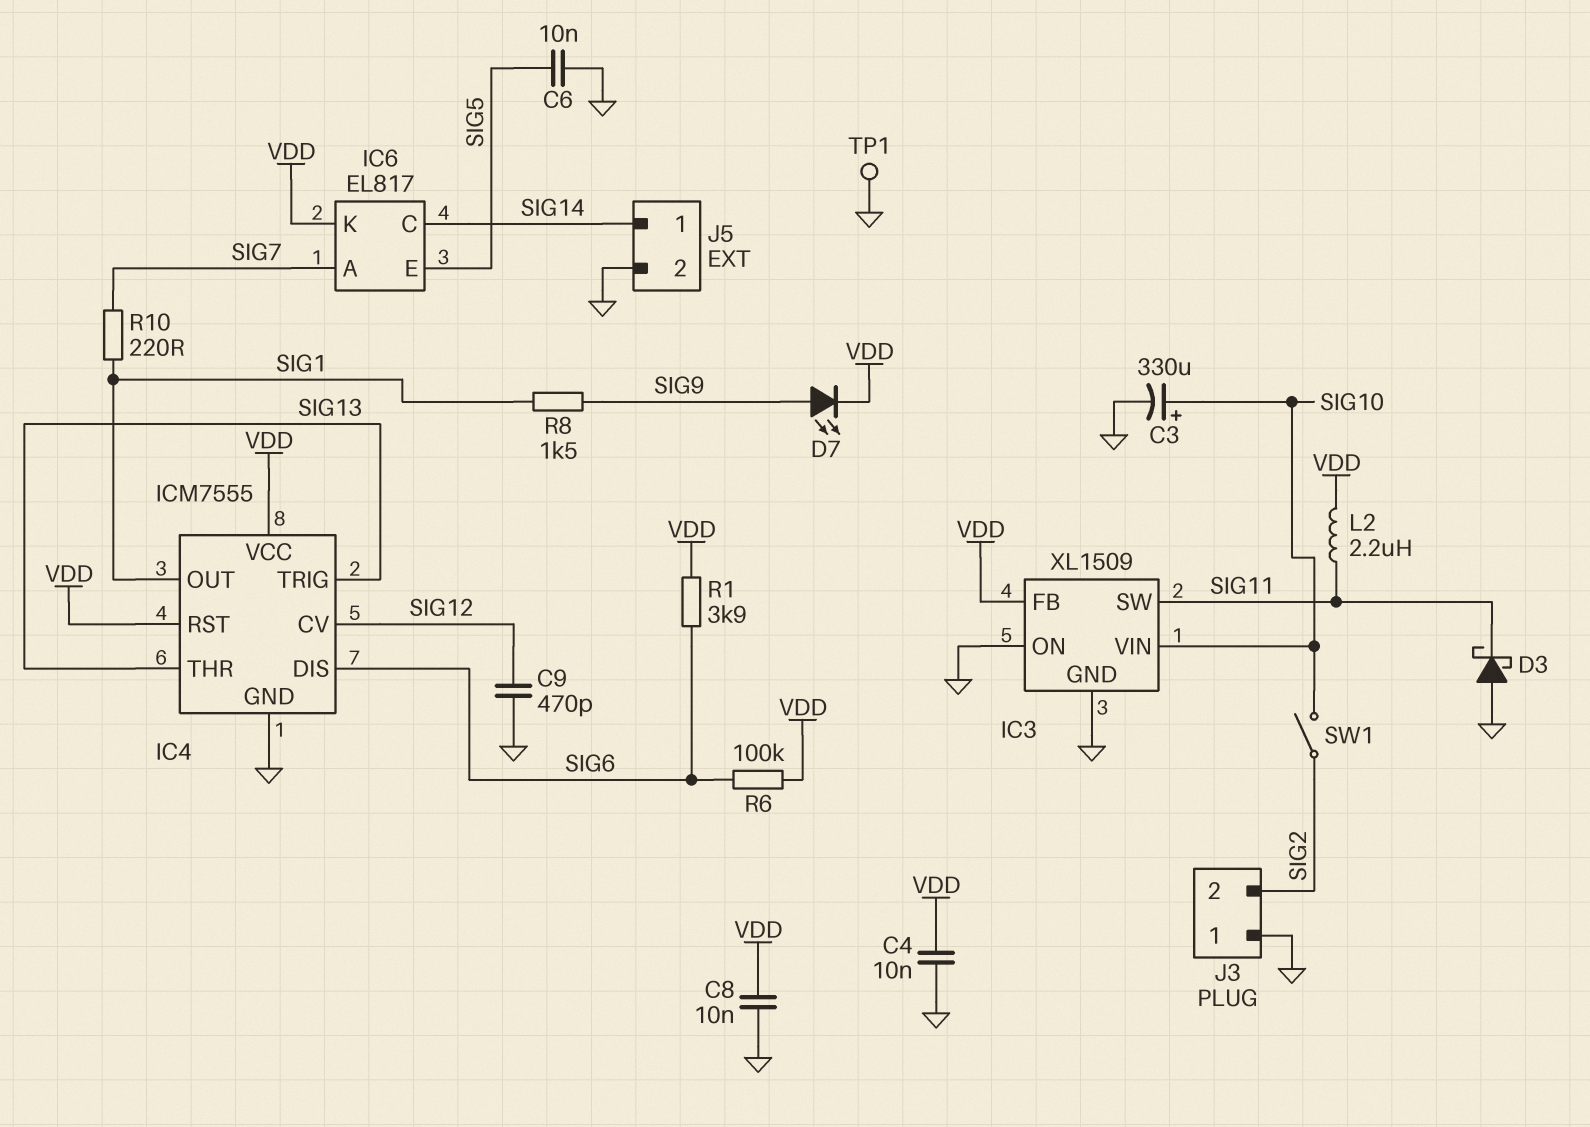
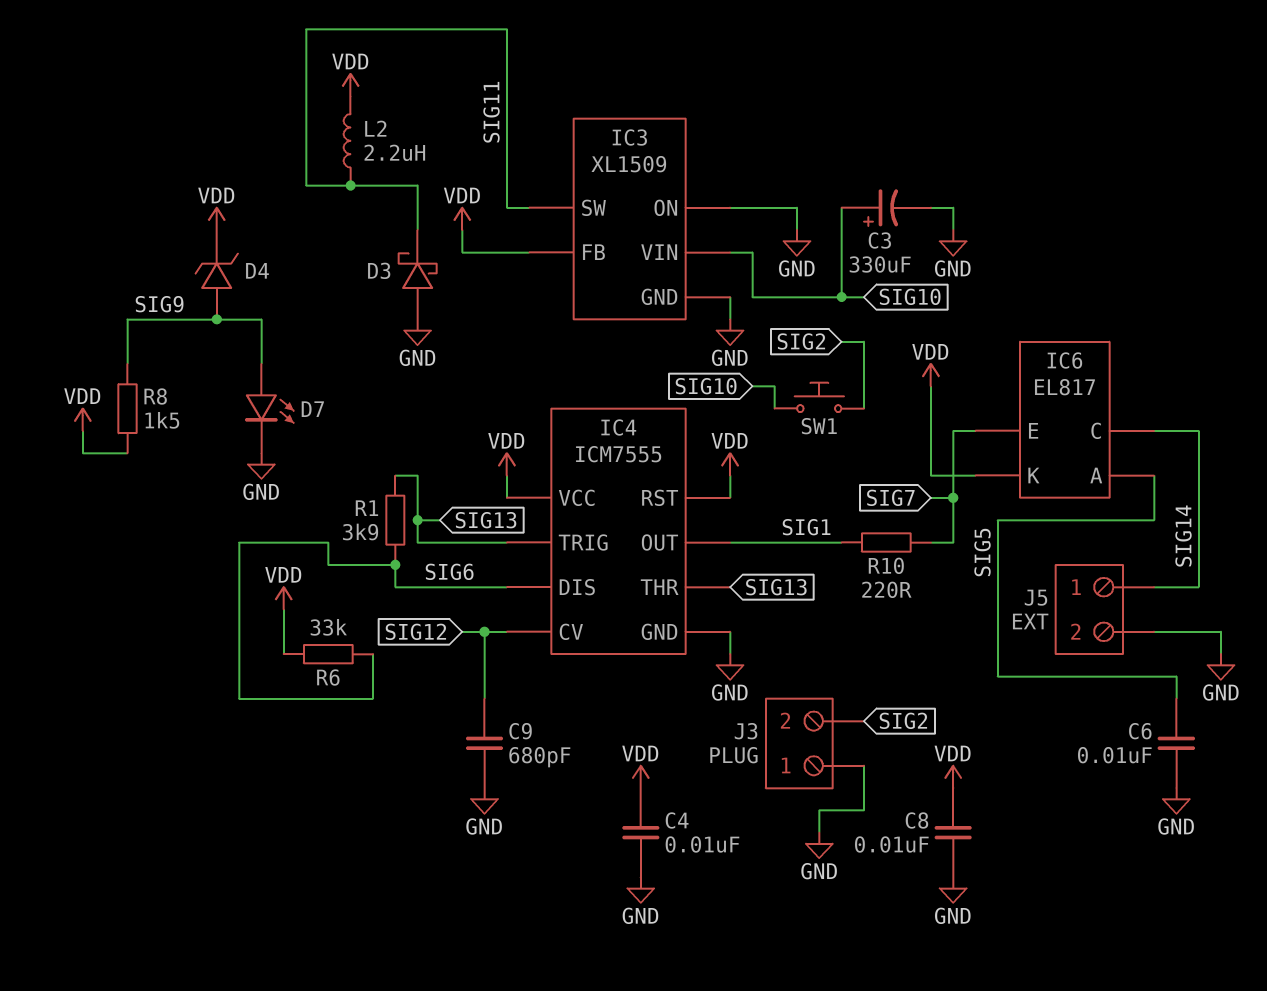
C9: 470pF (GND, SIG12) -> 680pF (GND, SIG12)
D4: none -> zener (A SIG9, K VDD)
D7: LED (A SIG9, K VDD) -> LED (A SIG9, K GND)
IC6 pin A: SIG7 -> SIG5
IC6 pin E: SIG5 -> SIG7
R1: 3.9k (SIG6, VDD) -> 3.9k (SIG6, SIG13)
R6: 100k (SIG6, VDD) -> 33k (SIG6, VDD)
R8: 1.5k (SIG1, SIG9) -> 1.5k (SIG9, VDD)
SW1: switch (SIG2, SIG10) -> button (SIG2, SIG10)
TP1: test point (GND) -> none

